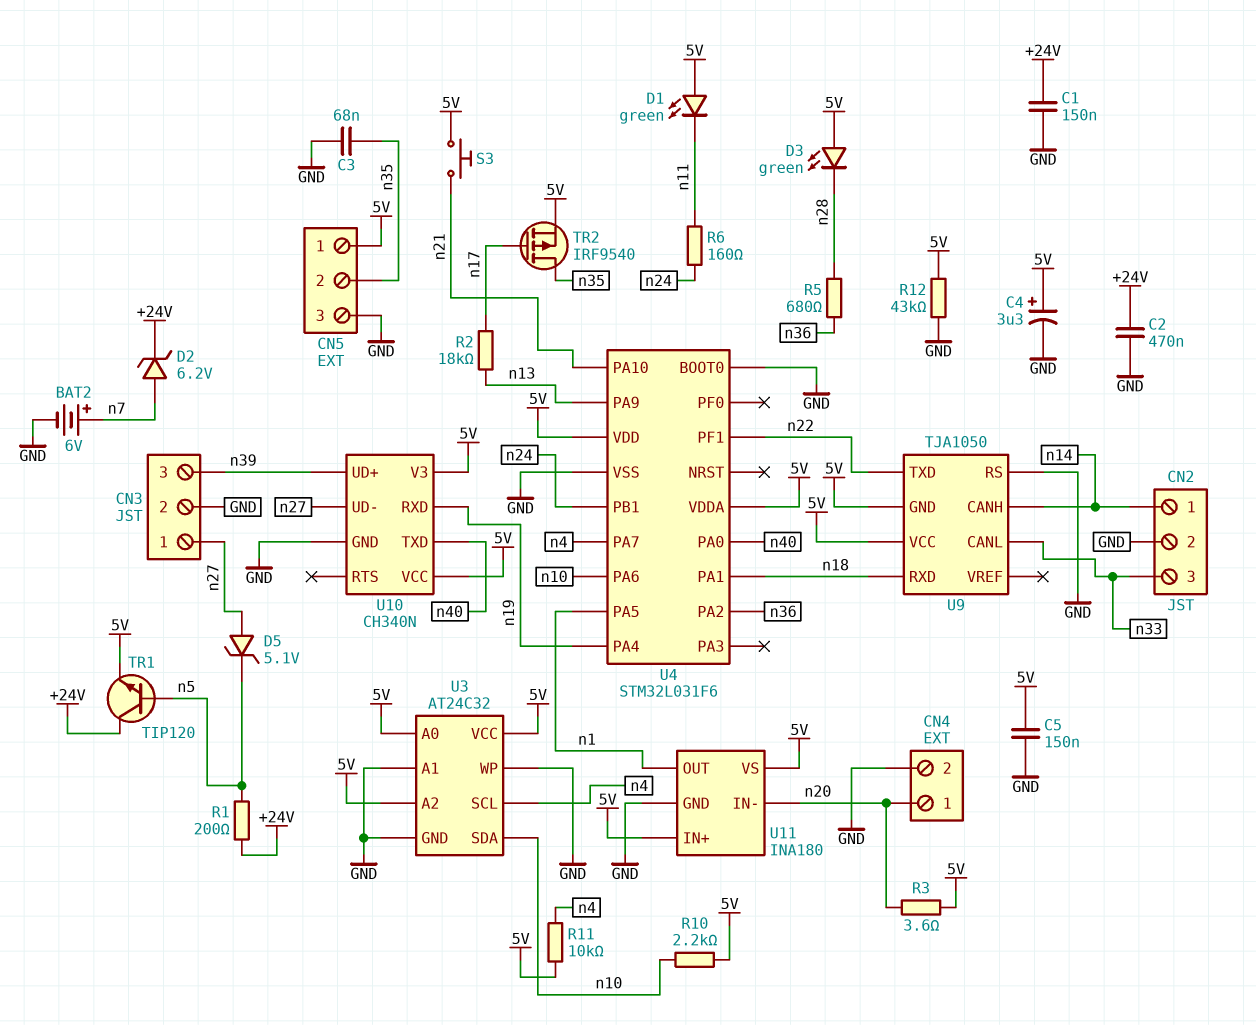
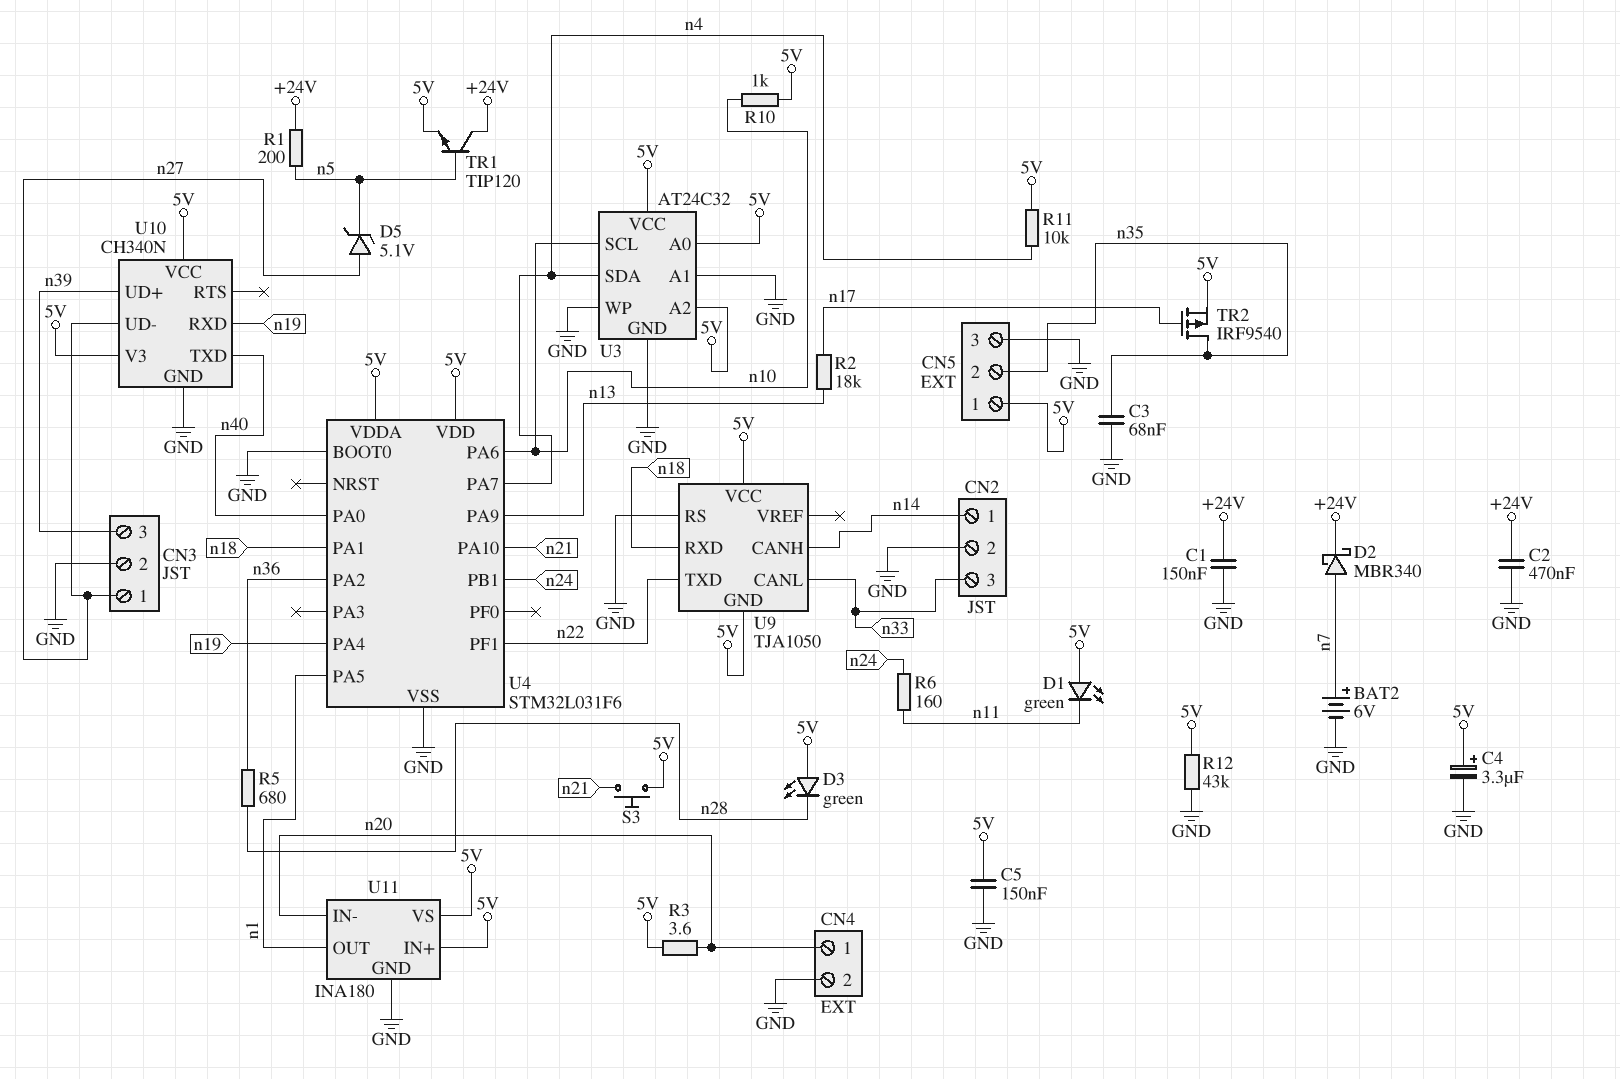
D2: zener 6.2V (A n7, K +24V) -> schottky MBR340 (A n7, K +24V)
R10: 2.2k (5V, n10) -> 1k (5V, n10)
U3 pin SCL: n4 -> n10
U3 pin SDA: n10 -> n4

